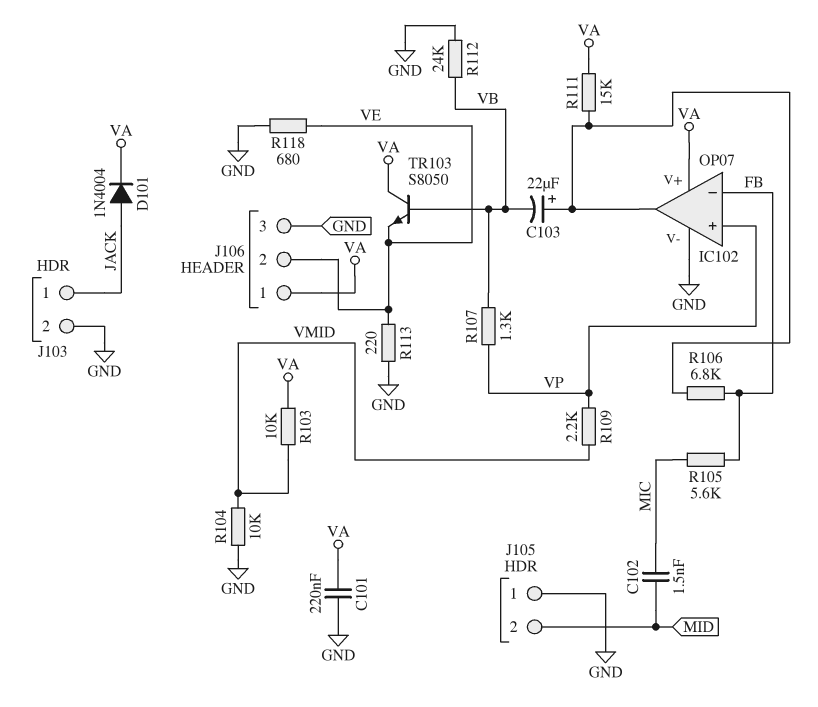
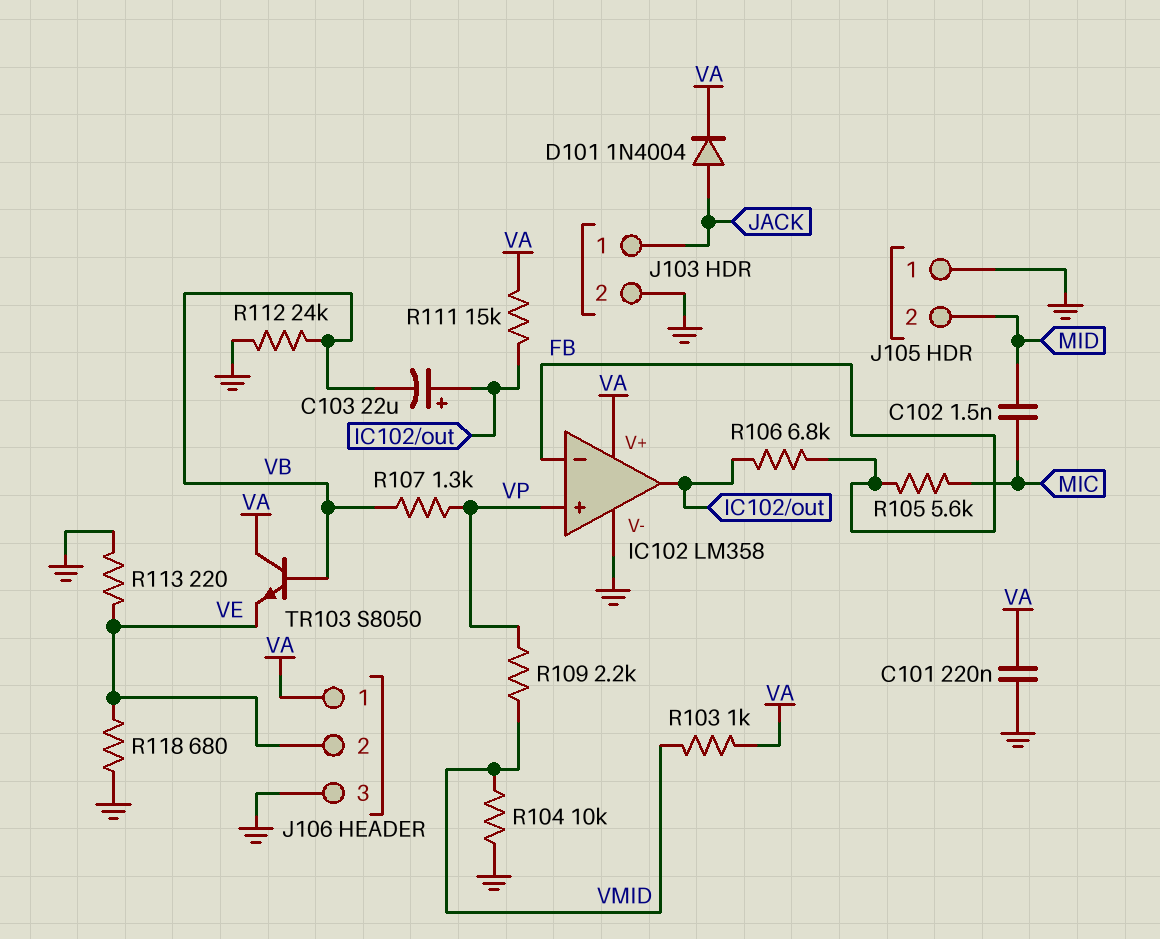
IC102: OP07 -> LM358
R103: 10k (VA, VMID) -> 1k (VA, VMID)

